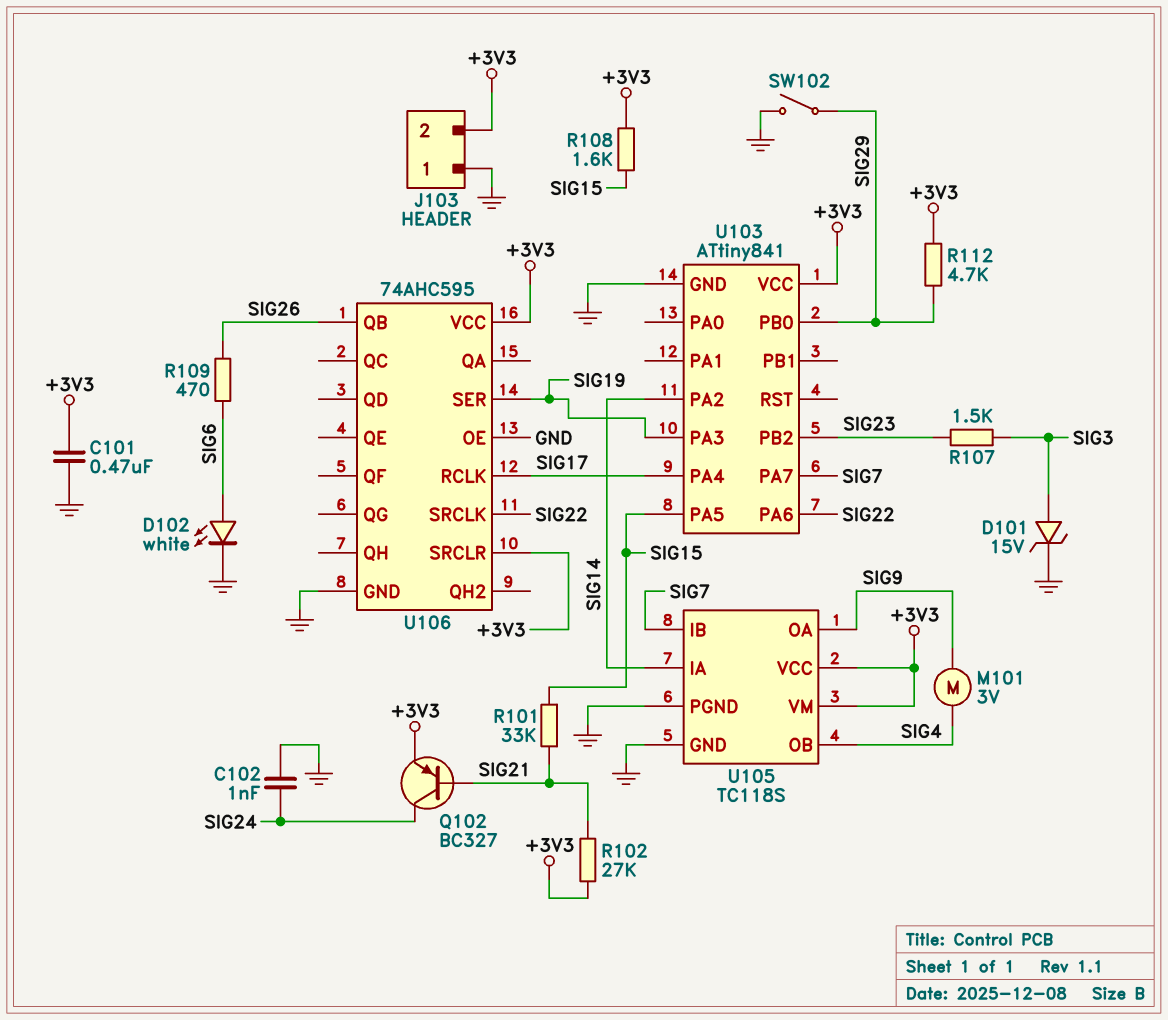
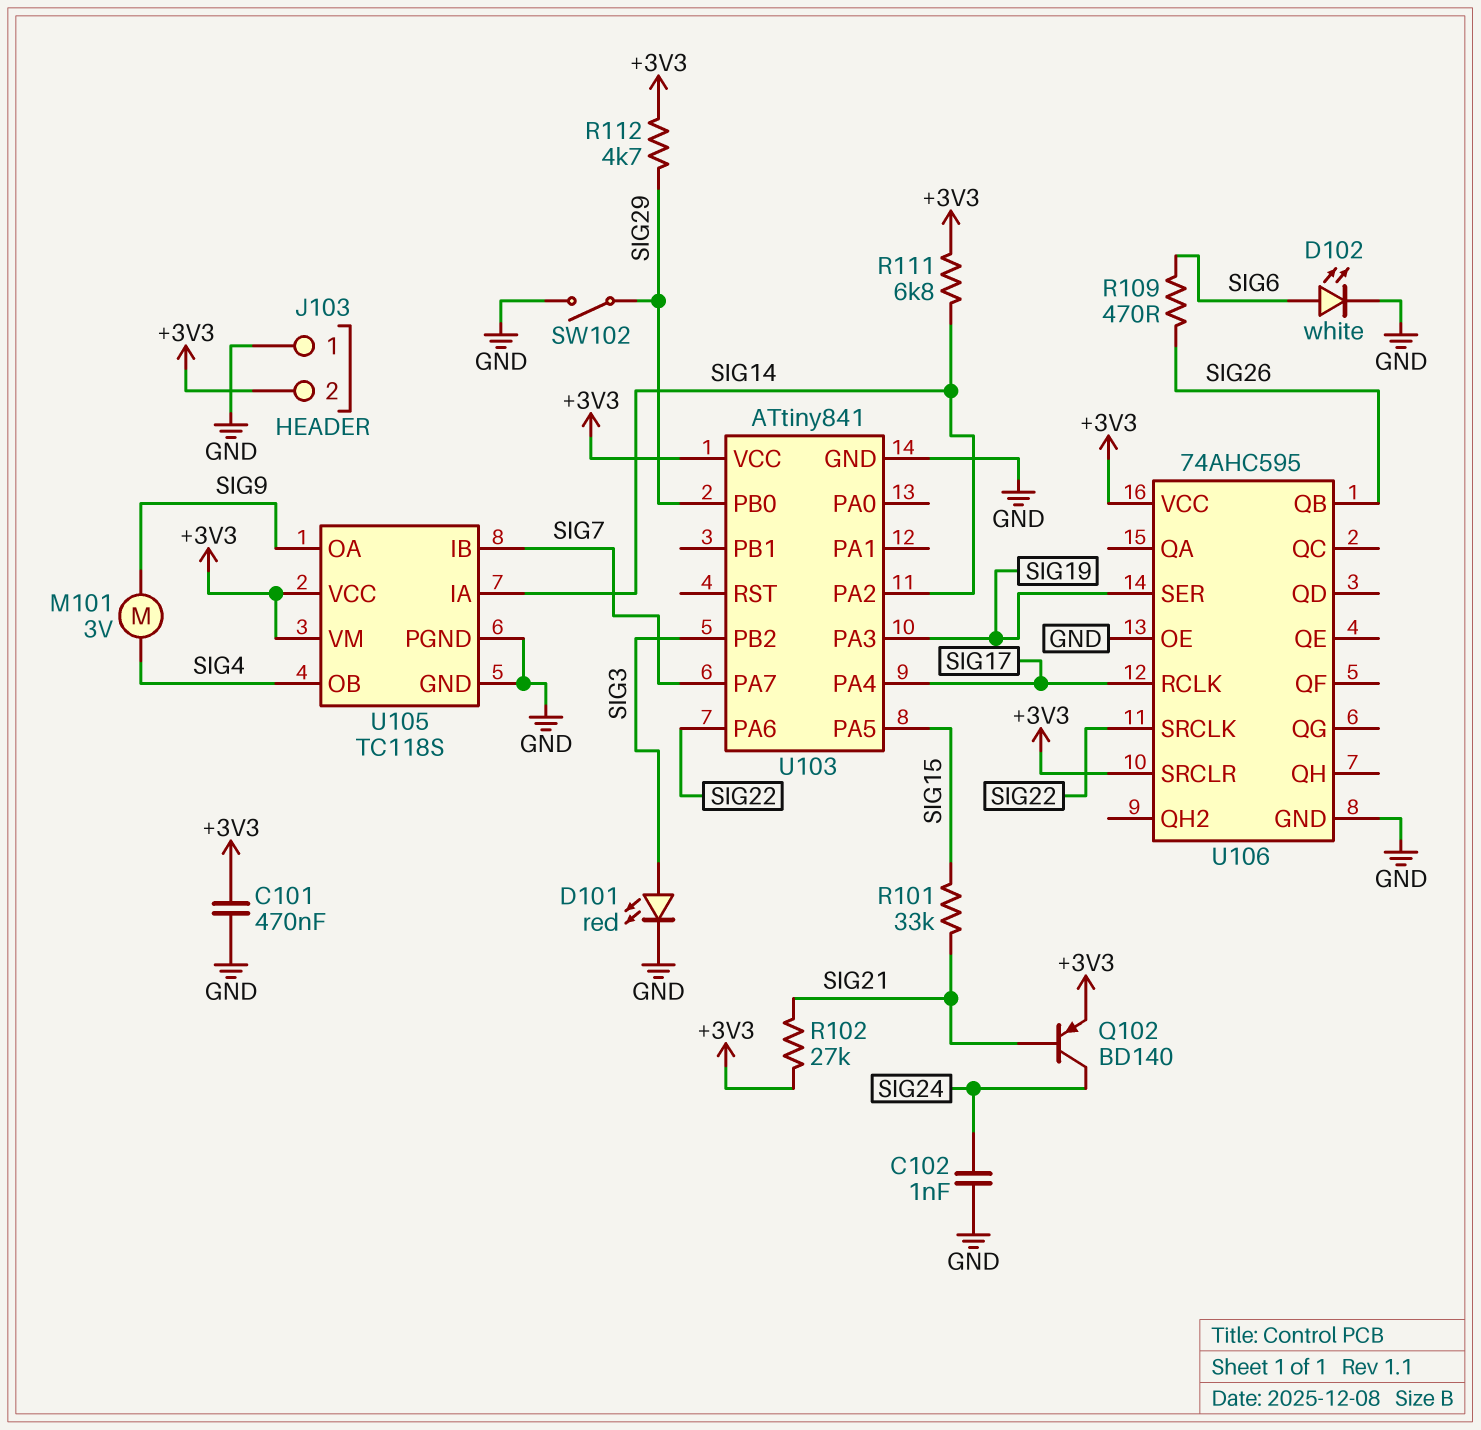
D101: zener 15V (A SIG3, K GND) -> LED red (A SIG3, K GND)
Q102: PNP BC327 (B SIG21, C SIG24, E +3V3) -> PNP BD140 (B SIG21, C SIG24, E +3V3)
R107: 1.5k (SIG3, SIG23) -> none
R108: 1.6k (+3V3, SIG15) -> none
R111: none -> 6.8k (+3V3, SIG14)
U103 pin PB2: SIG23 -> SIG3

